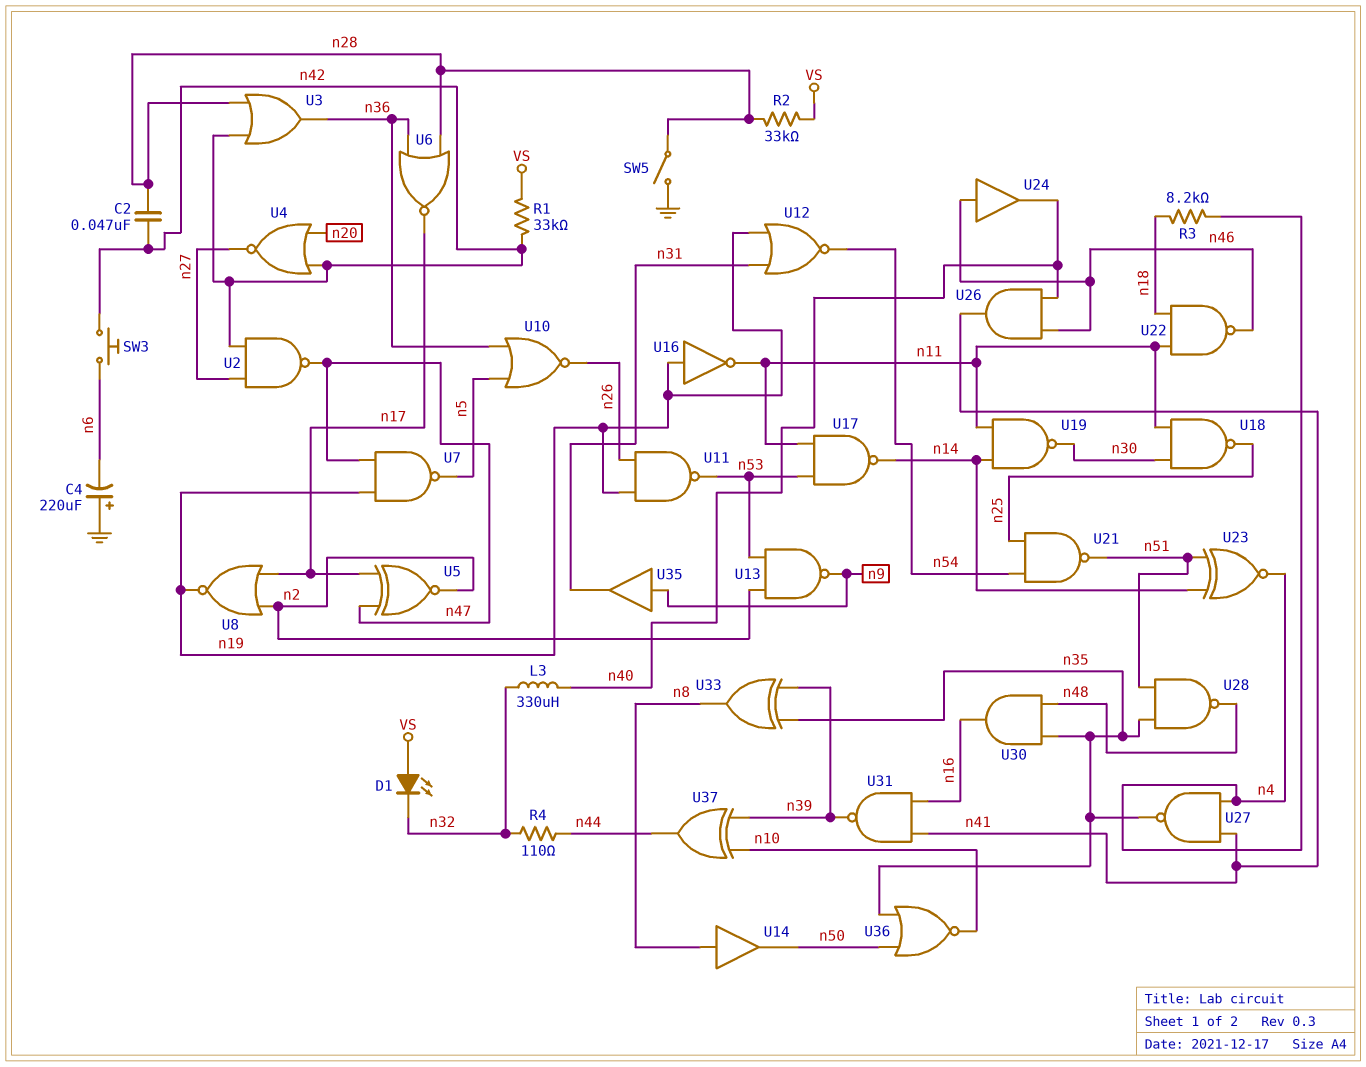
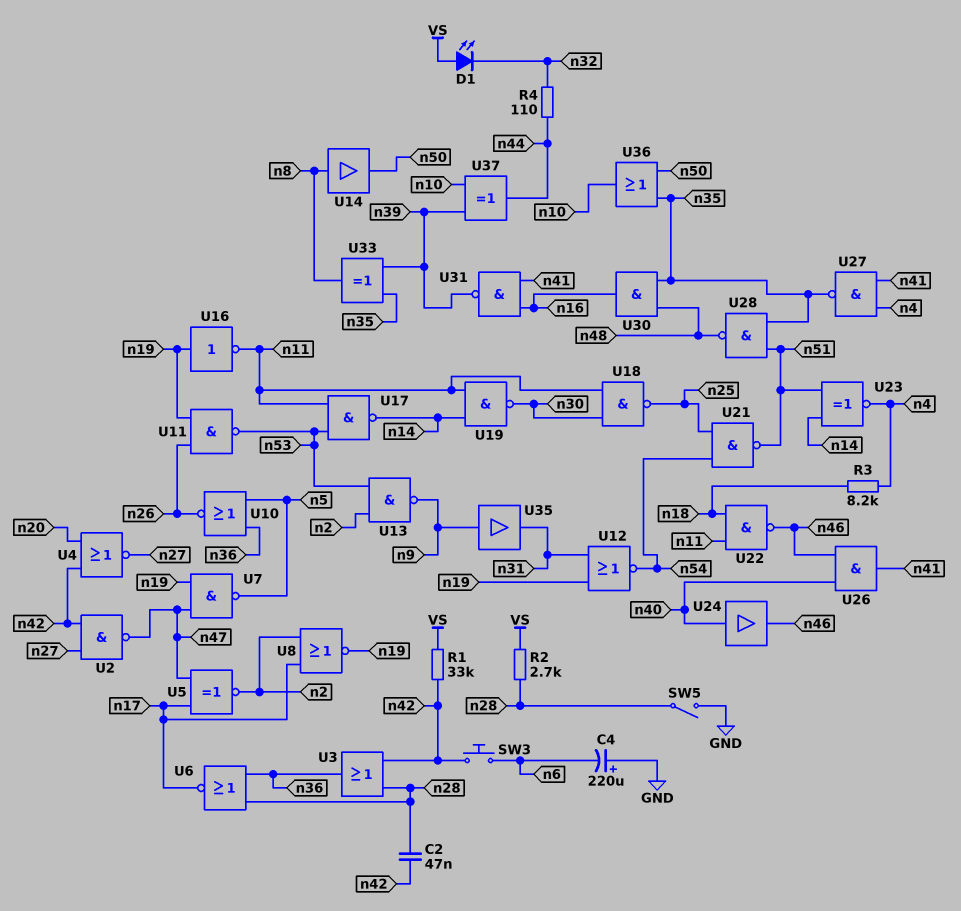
L3: 330uH (n32, n40) -> none
R2: 33k (VS, n28) -> 2.7k (VS, n28)
U24: buffer (in n46, out n40) -> buffer (in n40, out n46)
U36: NOR (in n35, in n50, out n10) -> OR (in n35, in n50, out n10)

